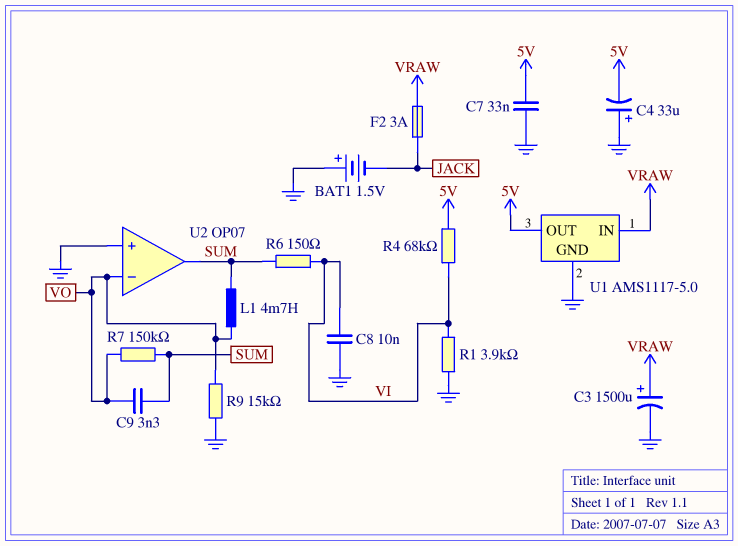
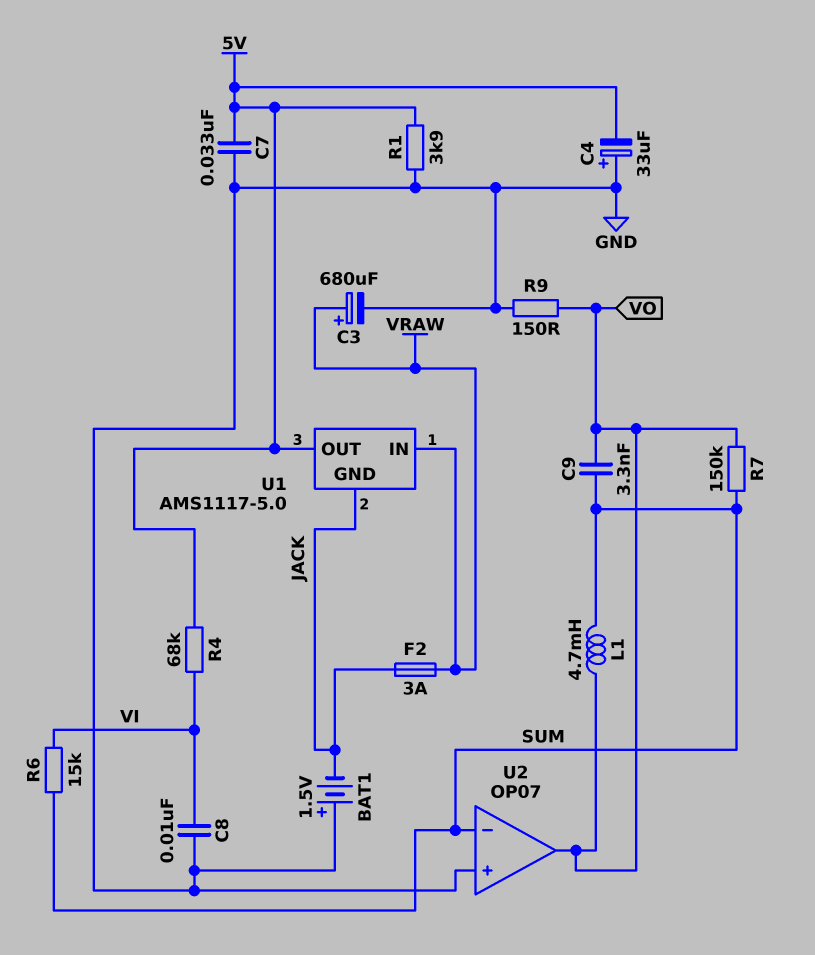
C3: 1500uF (plus VRAW, minus GND) -> 680uF (plus VRAW, minus GND)
R1: 3.9k (GND, VI) -> 3.9k (5V, GND)
R6: 150 (SUM, VI) -> 15k (SUM, VI)
R9: 15k (GND, VO) -> 150 (GND, VO)
U1 pin GND: GND -> JACK
U2 pin in-: VO -> SUM
U2 pin out: SUM -> VO

